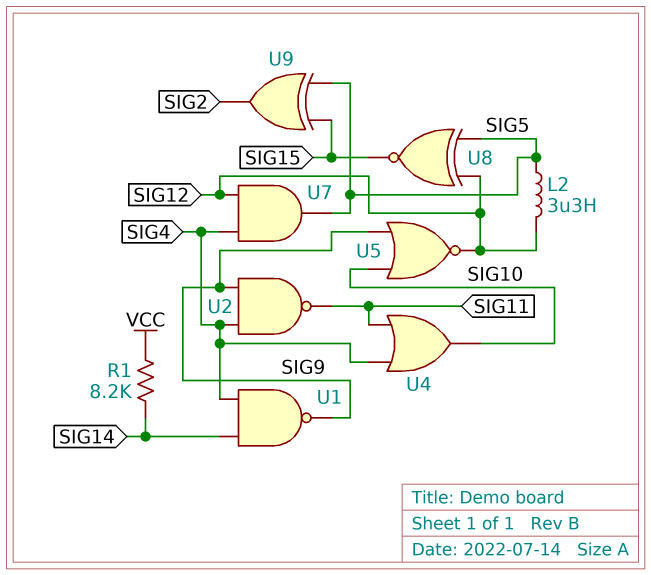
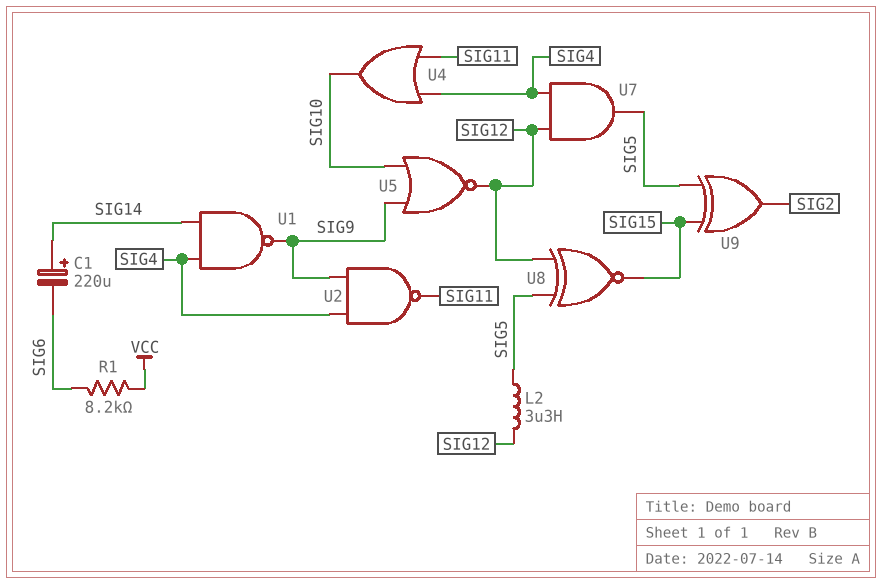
C1: none -> 220uF (plus SIG14, minus SIG6)
R1: 8.2k (SIG14, VCC) -> 8.2k (SIG6, VCC)

